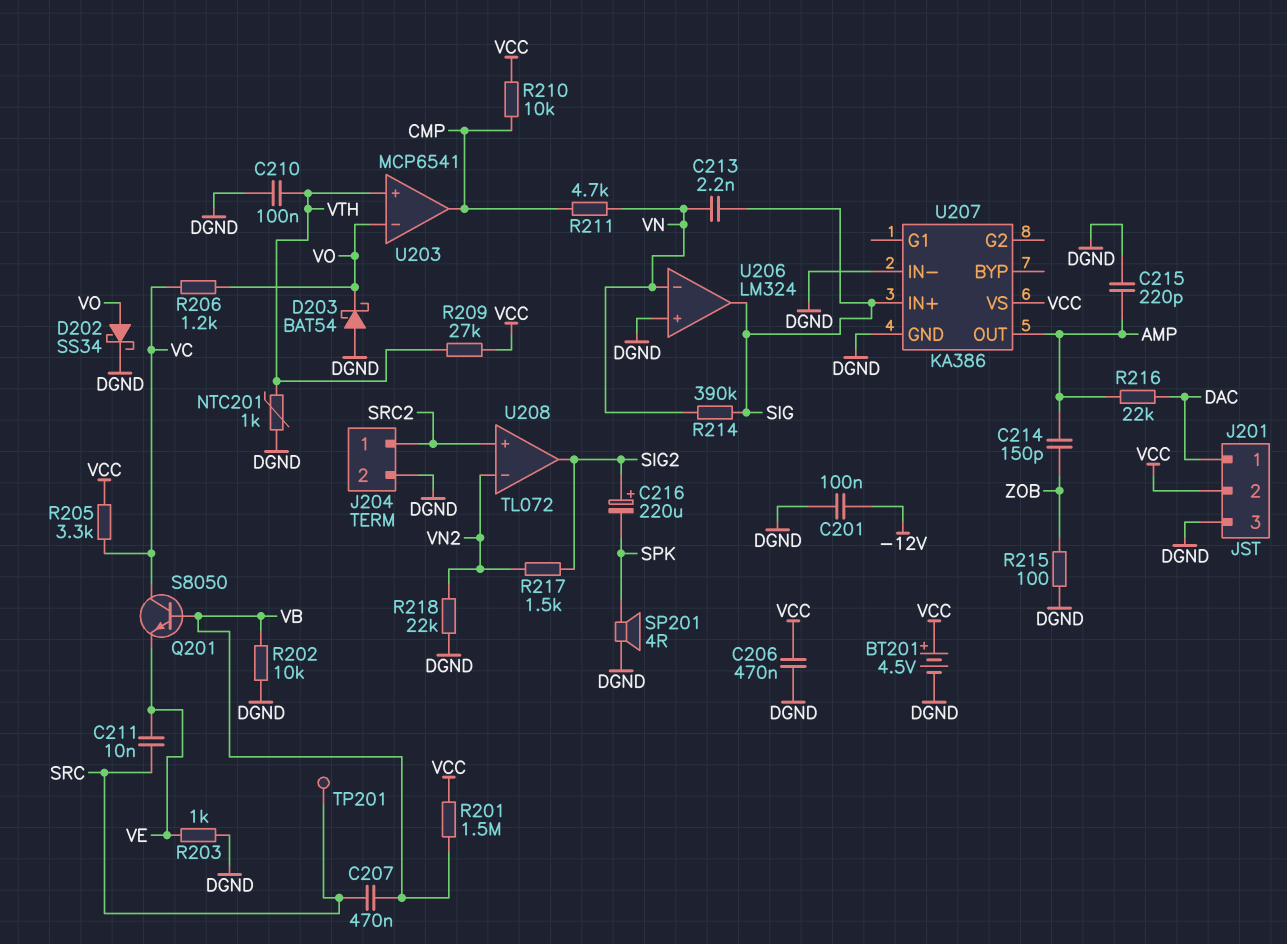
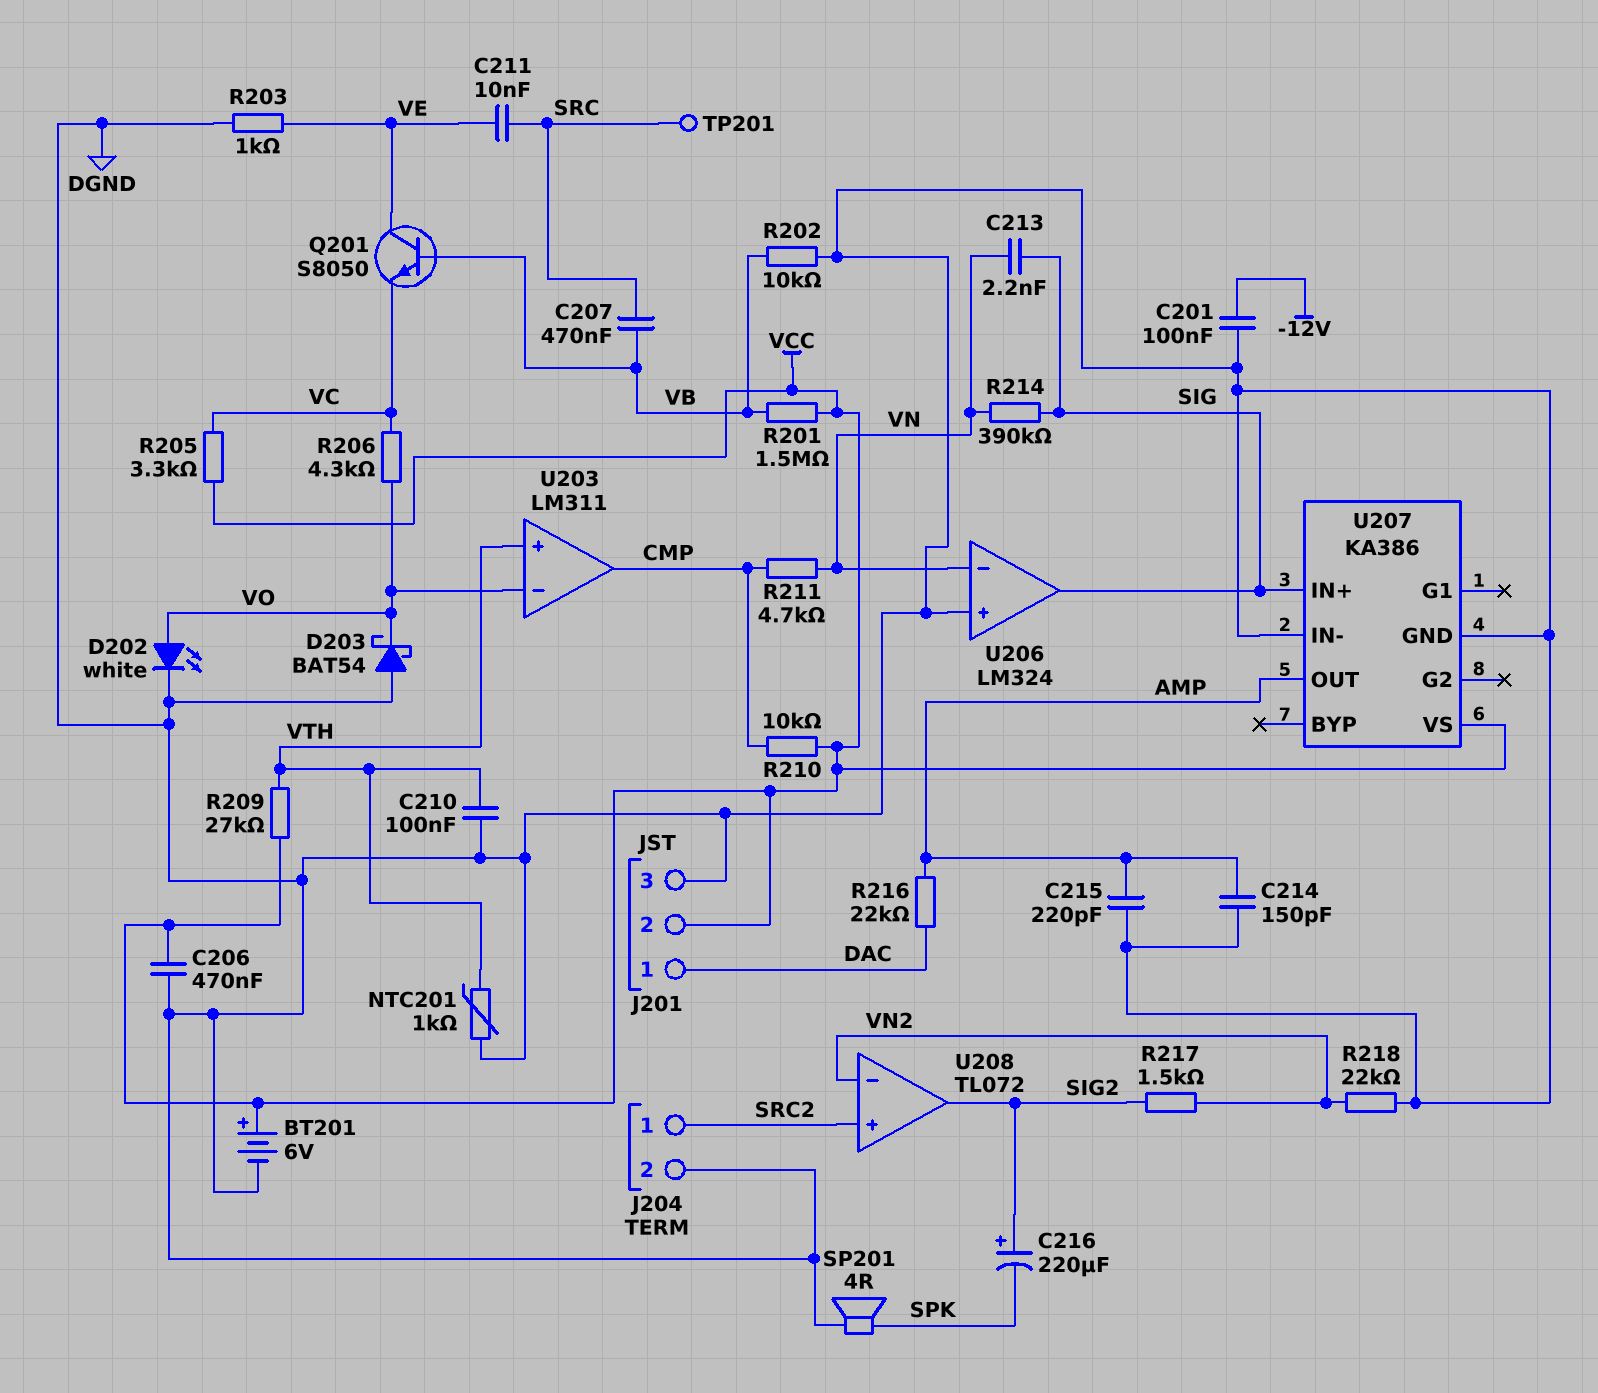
BT201: 4.5V (plus VCC, minus DGND) -> 6V (plus VCC, minus DGND)
C214: 150pF (AMP, ZOB) -> 150pF (AMP, DGND)
D202: schottky SS34 (A VO, K DGND) -> LED white (A VO, K DGND)
Q201: NPN S8050 (B VB, C VC, E VE) -> NPN S8050 (B VB, C VE, E VC)
R206: 1.2k (VC, VO) -> 4.3k (VC, VO)
R215: 100 (DGND, ZOB) -> none
U203: MCP6541 -> LM311

